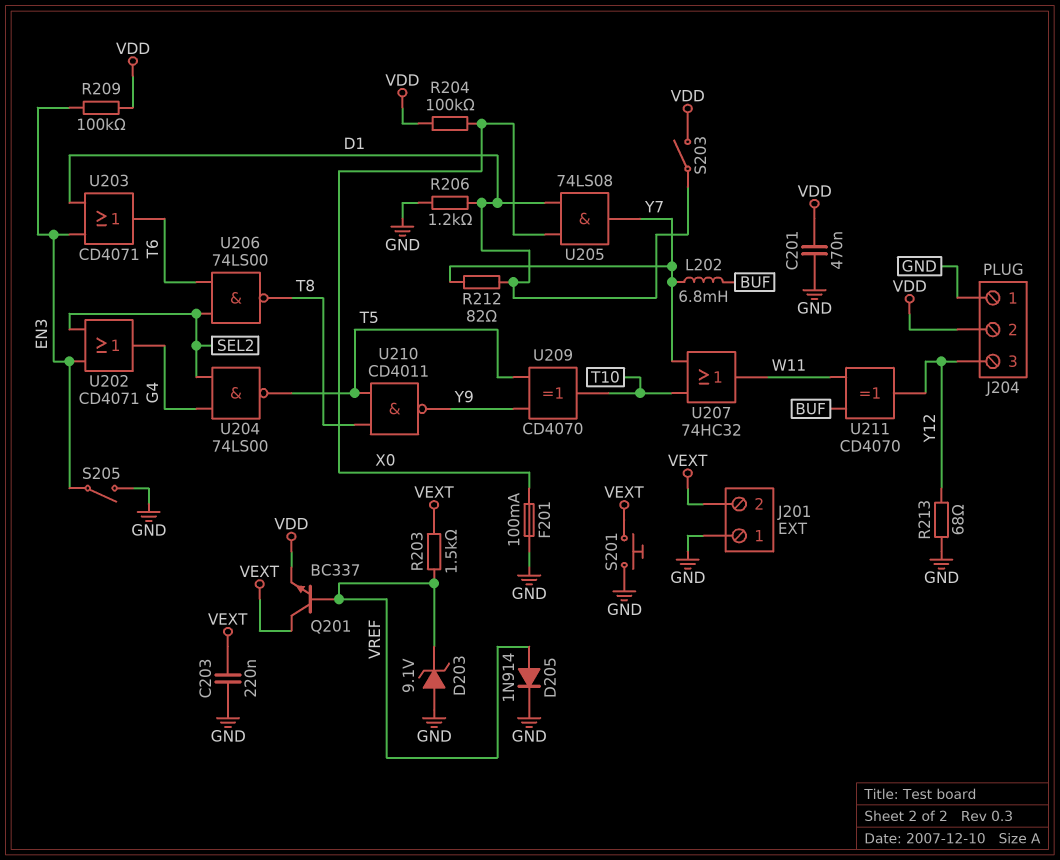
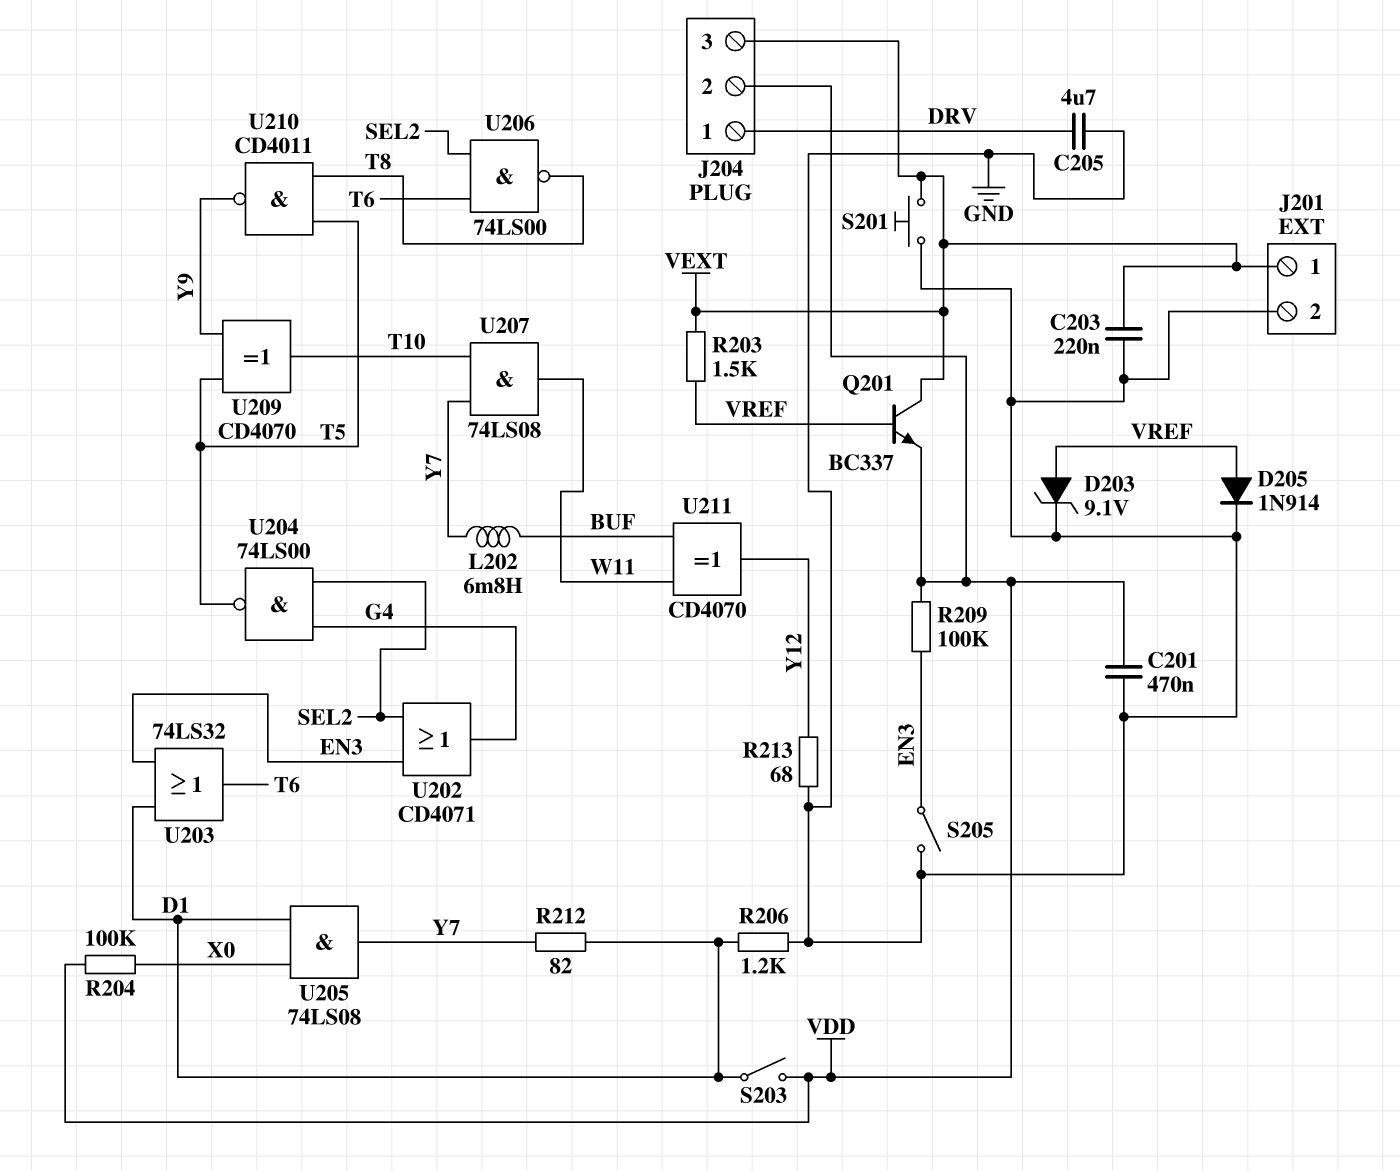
C205: none -> 4.7uF (DRV, GND)
D203: zener 9.1V (A GND, K VREF) -> zener 9.1V (A VREF, K GND)
F201: 100mA (GND, X0) -> none
J201 pin 1: GND -> VEXT
J201 pin 2: VEXT -> GND
J204 pin 1: GND -> DRV
J204 pin 3: Y12 -> VEXT
U203: OR CD4071 (in D1, in EN3, out T6) -> OR 74LS32 (in D1, in EN3, out T6)
U207: OR 74HC32 (in T10, in Y7, out W11) -> AND 74LS08 (in T10, in Y7, out W11)

